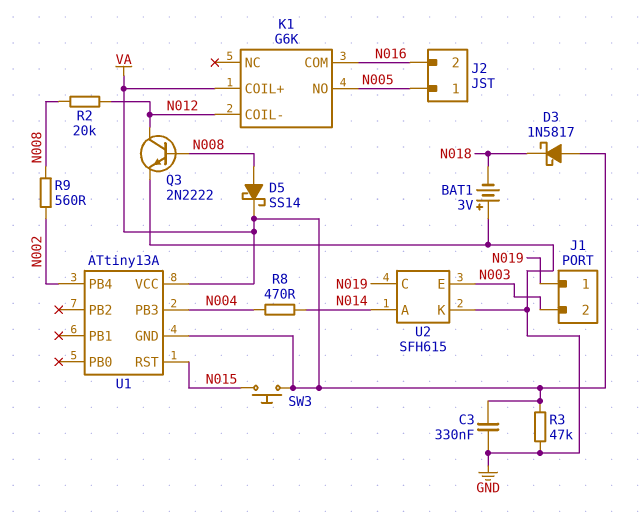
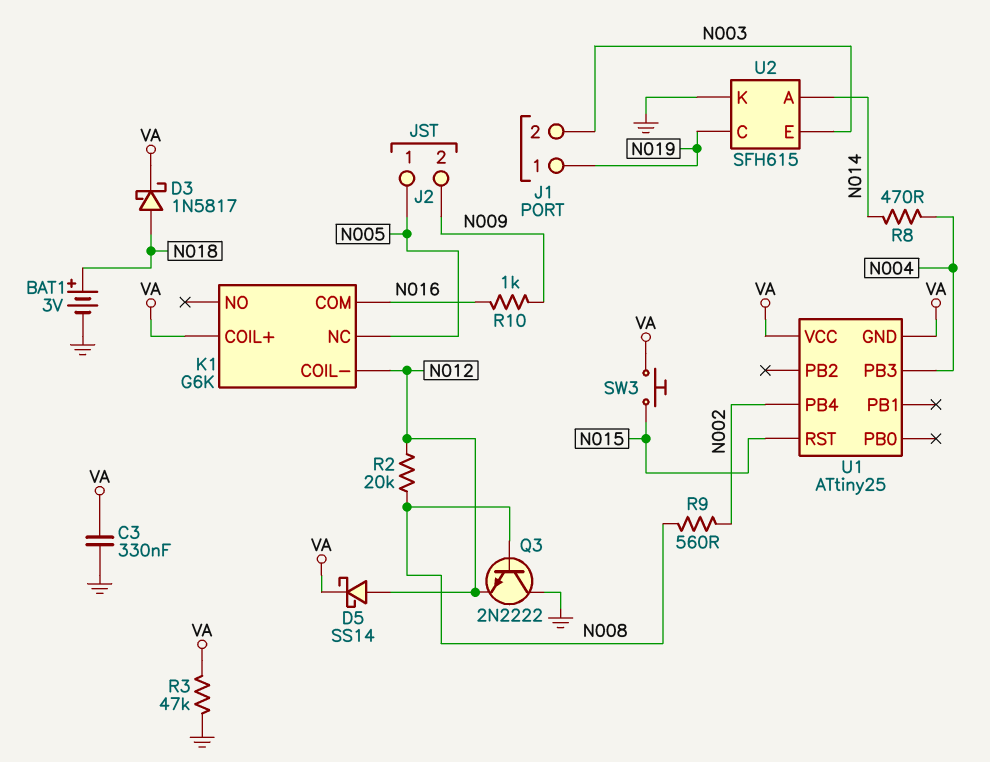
BAT1: 3V (plus GND, minus N018) -> 3V (plus N018, minus GND)
D3: schottky 1N5817 (A VA, K N018) -> schottky 1N5817 (A N018, K VA)
D5: schottky SS14 (A N008, K VA) -> schottky SS14 (A N012, K VA)
J2 pin 2: N016 -> N009
K1 pin NC: none -> N005
K1 pin NO: N005 -> none
Q3: NPN 2N2222 (B N008, C N012, E GND) -> NPN 2N2222 (B N008, C GND, E N012)
R10: none -> 1k (N009, N016)
U1: ATtiny13A -> ATtiny25

